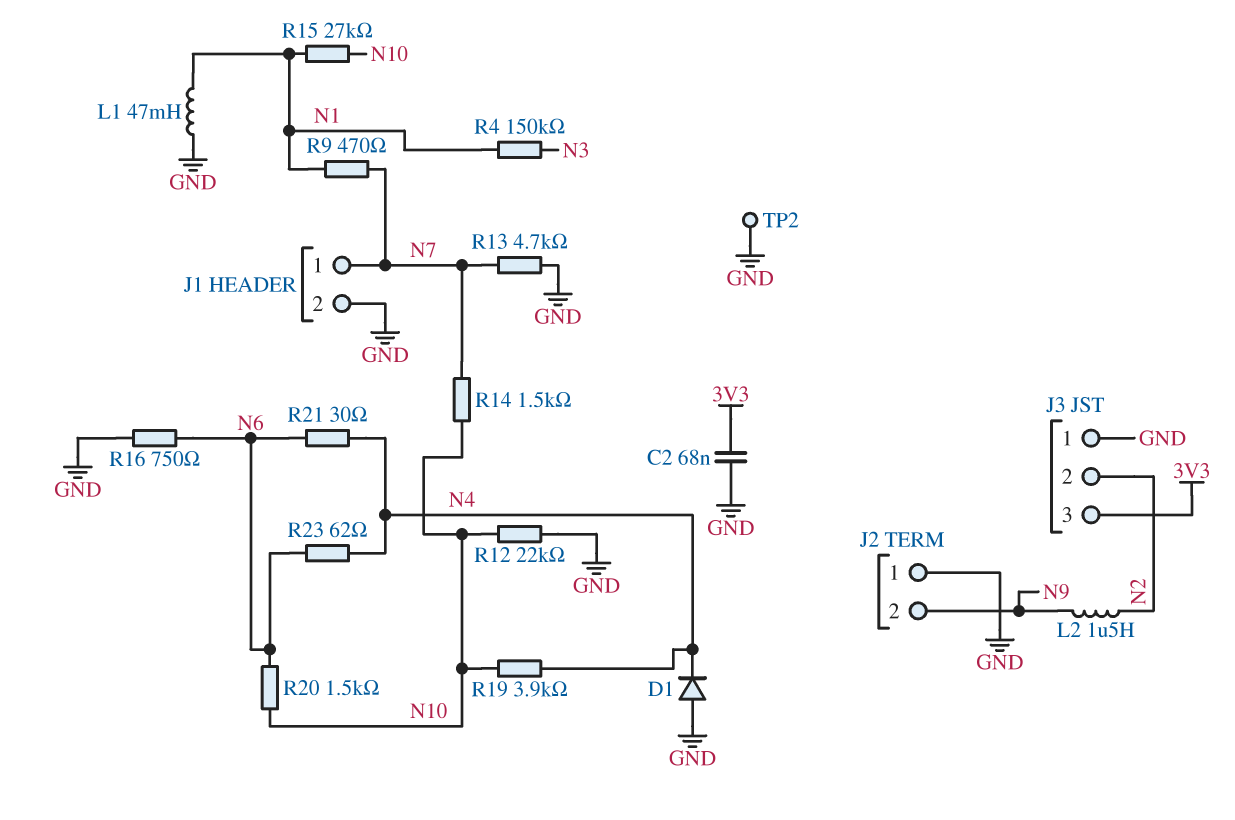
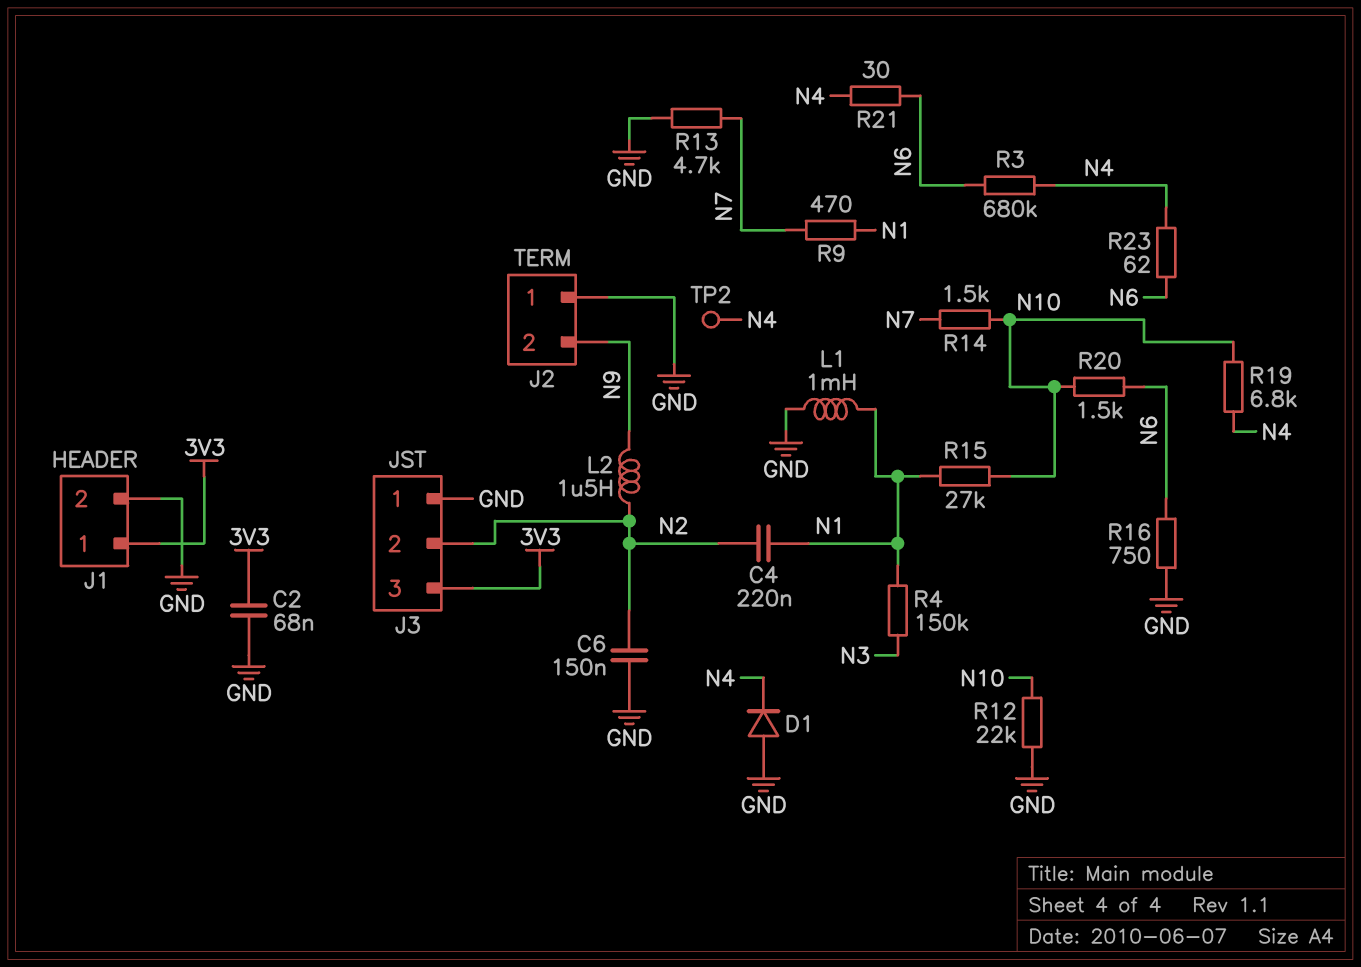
C4: none -> 220nF (N1, N2)
C6: none -> 150nF (GND, N2)
J1 pin 1: N7 -> 3V3
L1: 47mH (GND, N1) -> 1mH (GND, N1)
R3: none -> 680k (N4, N6)
R19: 3.9k (N4, N10) -> 6.8k (N4, N10)
TP2: test point (GND) -> test point (N4)

